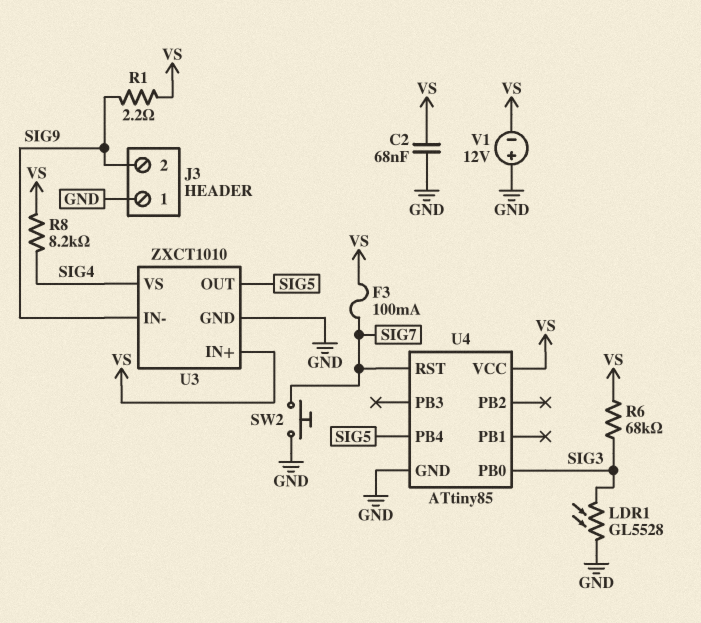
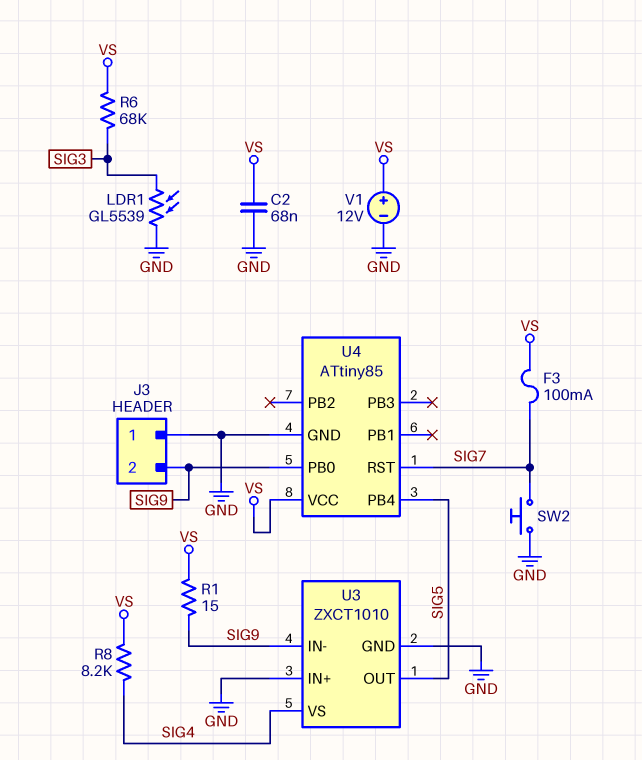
LDR1: GL5528 (GND, SIG3) -> GL5539 (GND, SIG3)
R1: 2.2 (SIG9, VS) -> 15 (SIG9, VS)
U3 pin IN+: VS -> GND
U4 pin PB0: SIG3 -> SIG9
V1: 12V (plus GND, minus VS) -> 12V (plus VS, minus GND)

